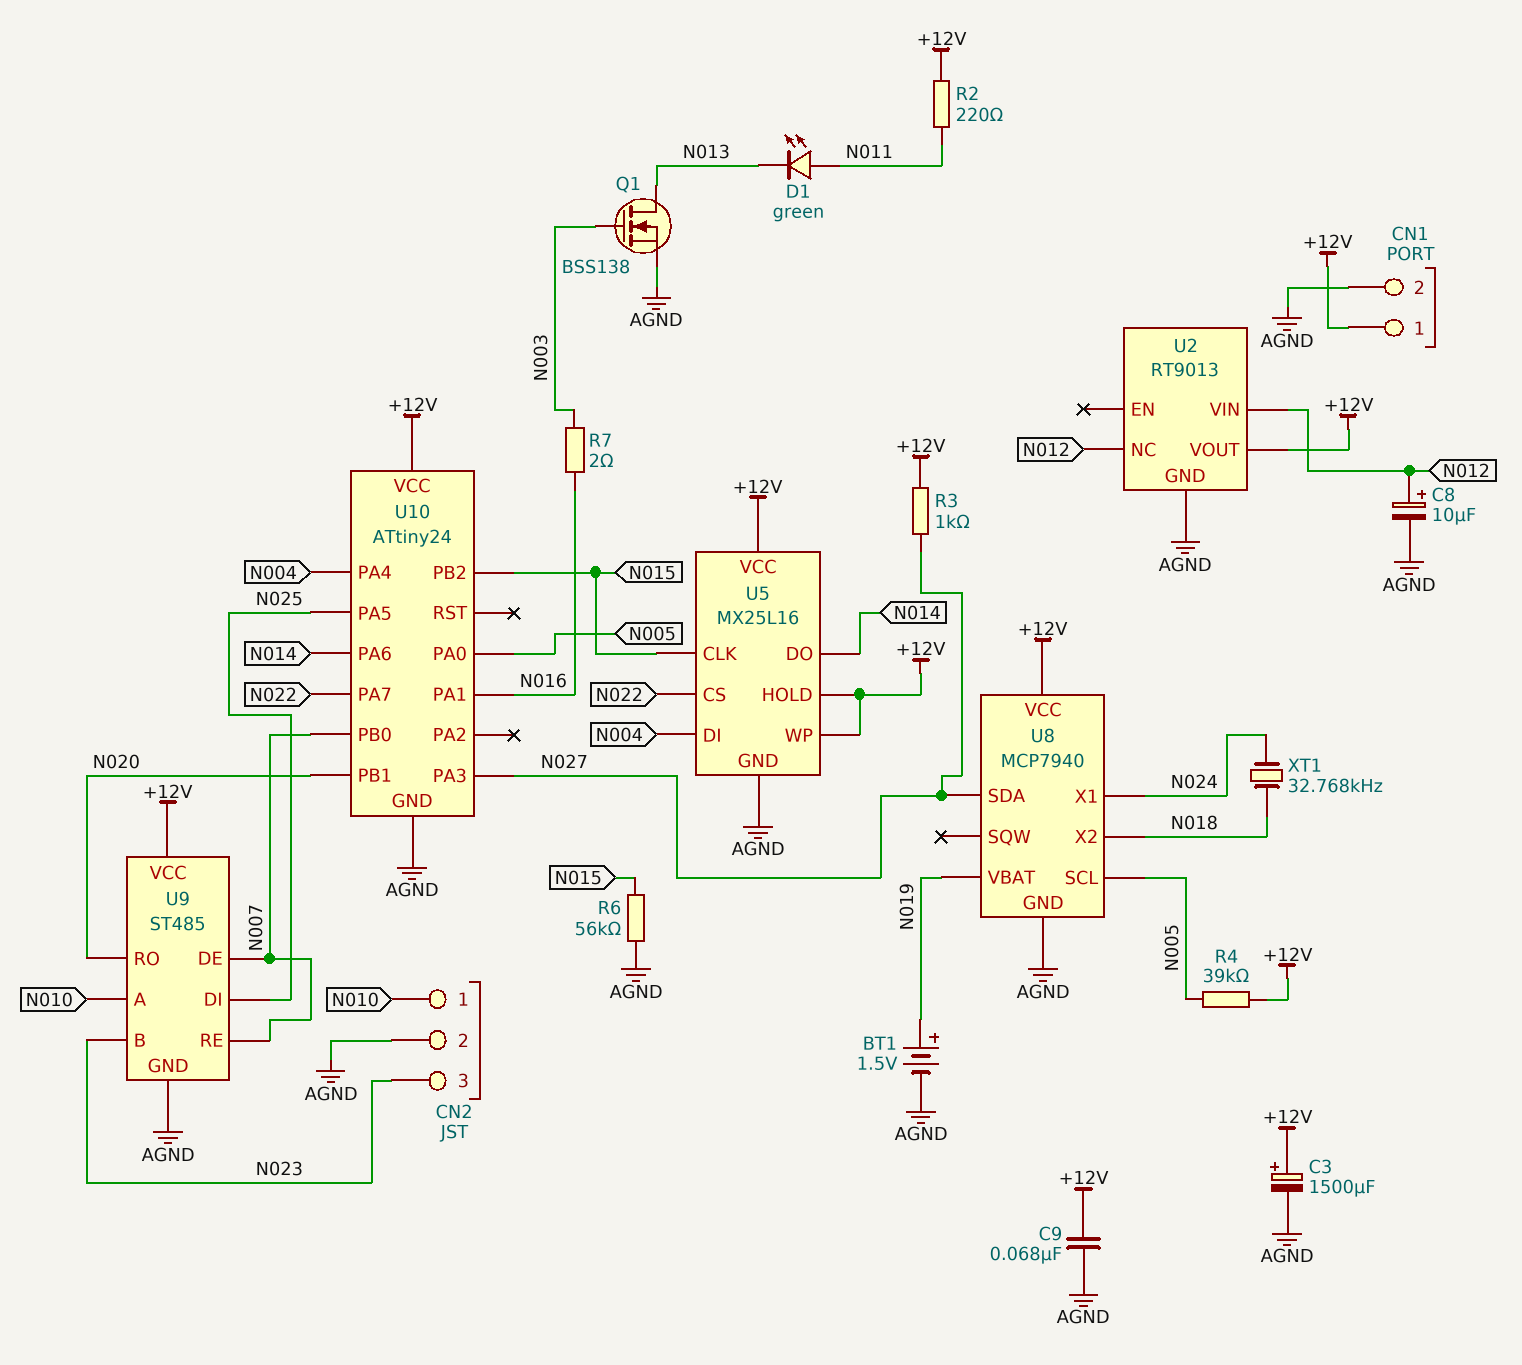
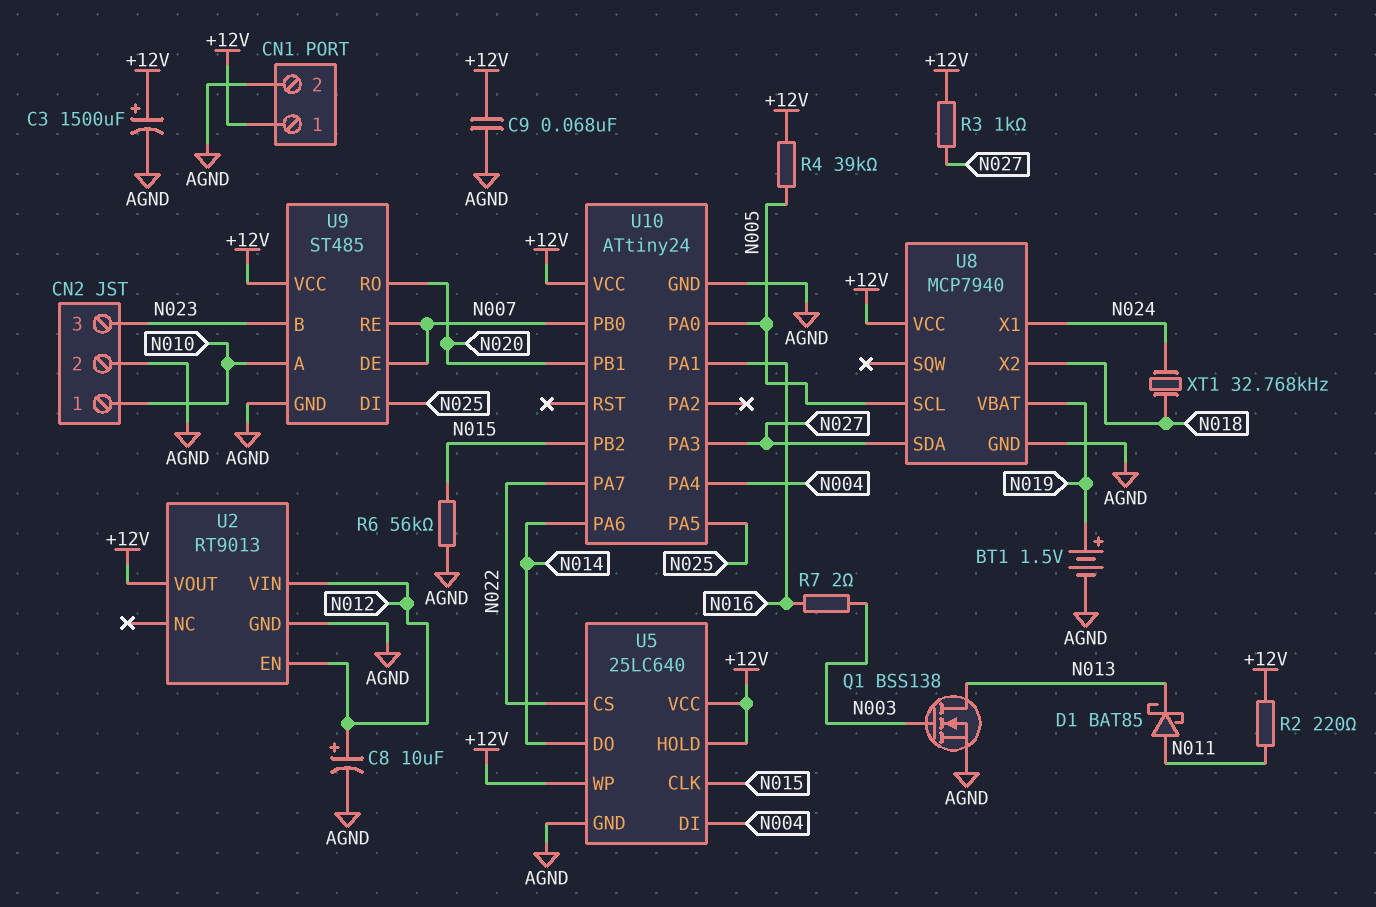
D1: LED green (A N011, K N013) -> schottky BAT85 (A N011, K N013)
U2 pin EN: none -> N012
U2 pin NC: N012 -> none
U5: MX25L16 -> 25LC640

